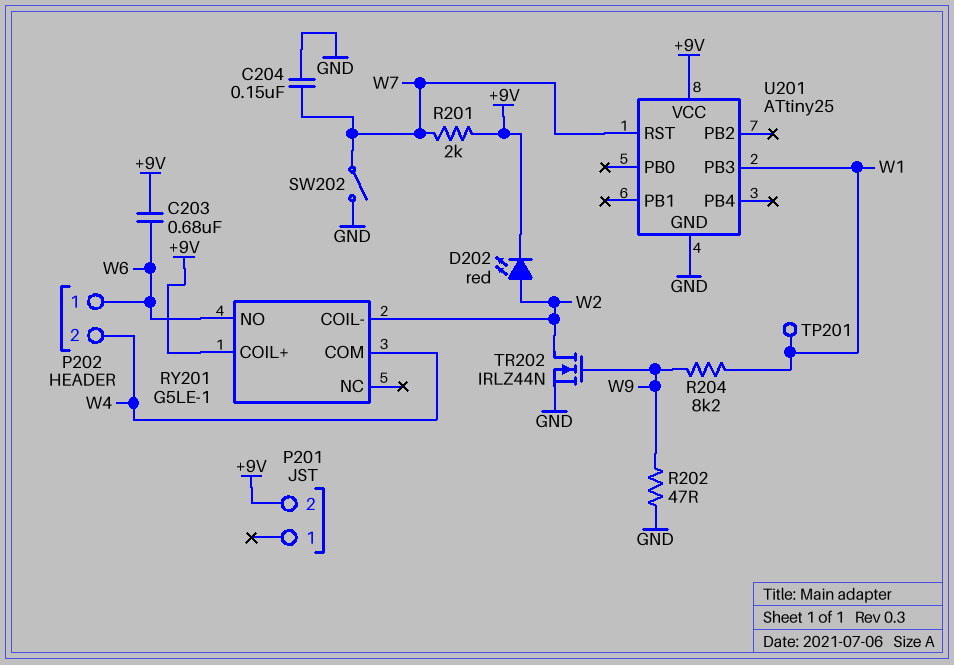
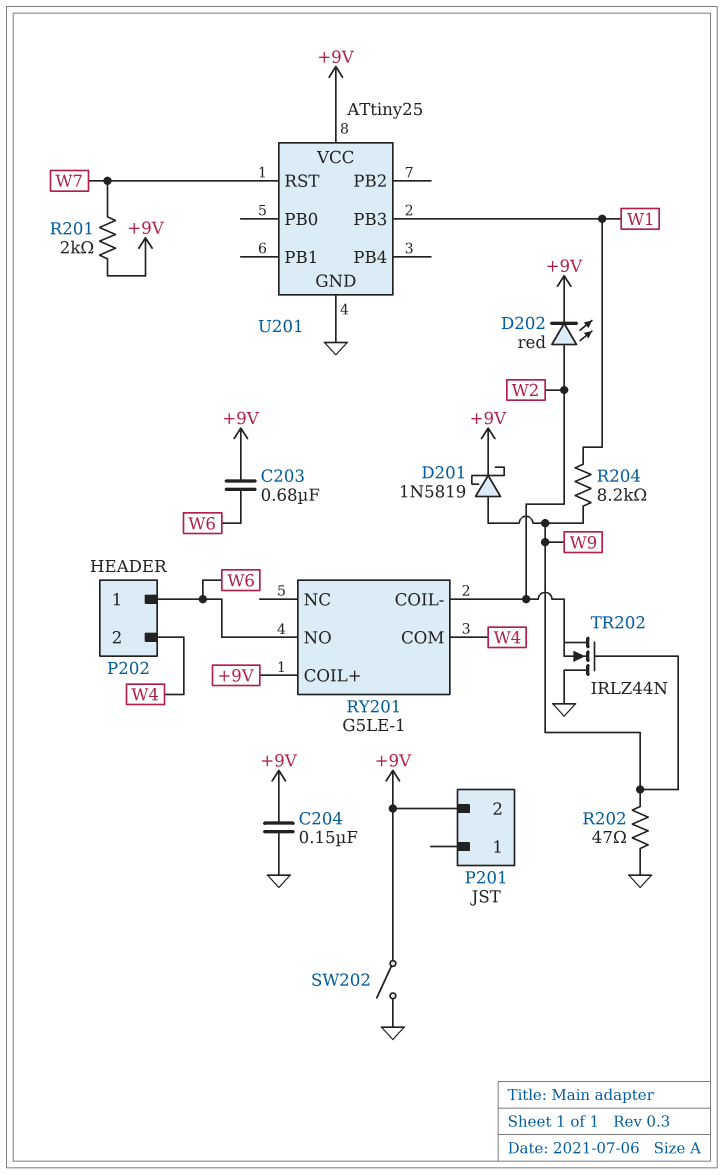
C204: 150nF (GND, W7) -> 150nF (+9V, GND)
D201: none -> schottky 1N5819 (A W9, K +9V)
SW202: switch (GND, W7) -> switch (+9V, GND)
TP201: test point (W1) -> none
TR202: NMOS IRLZ44N (G W9, D W2, S GND) -> NMOS IRLZ44N (G W9, D GND, S W2)

